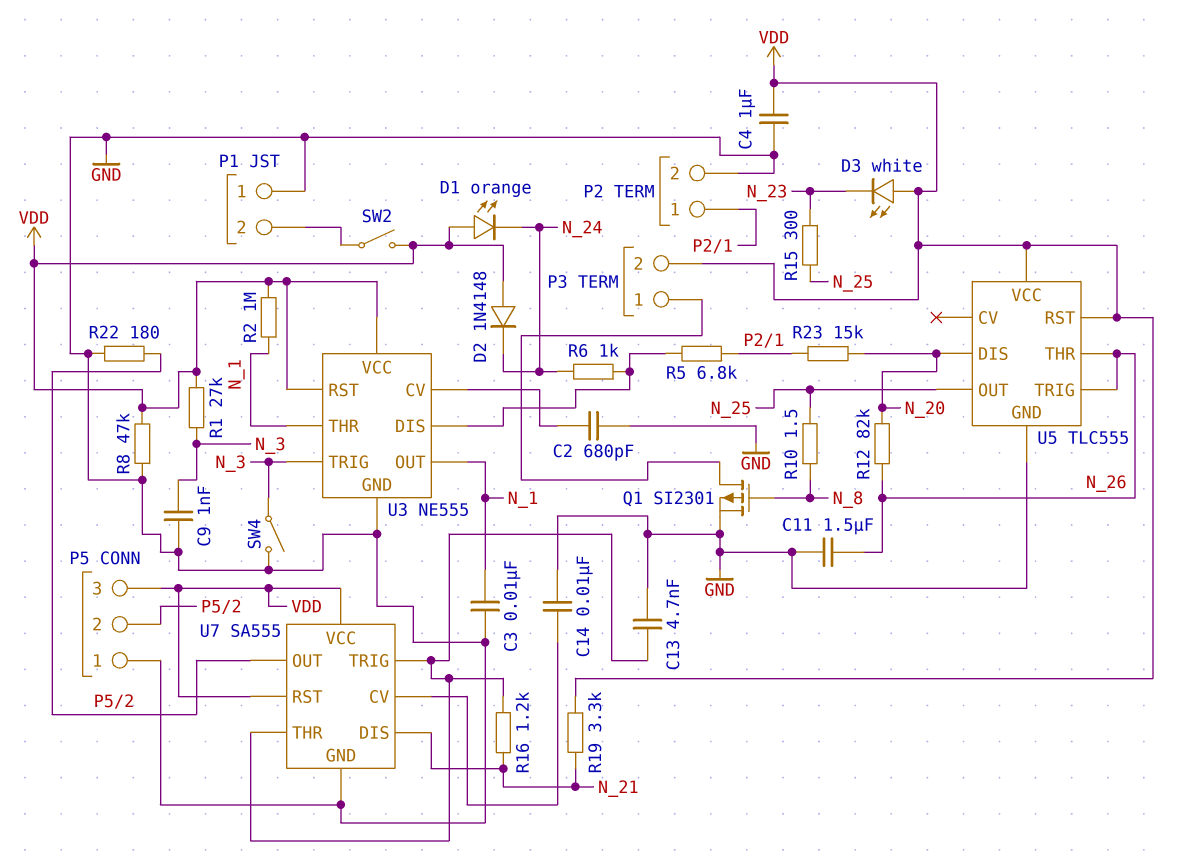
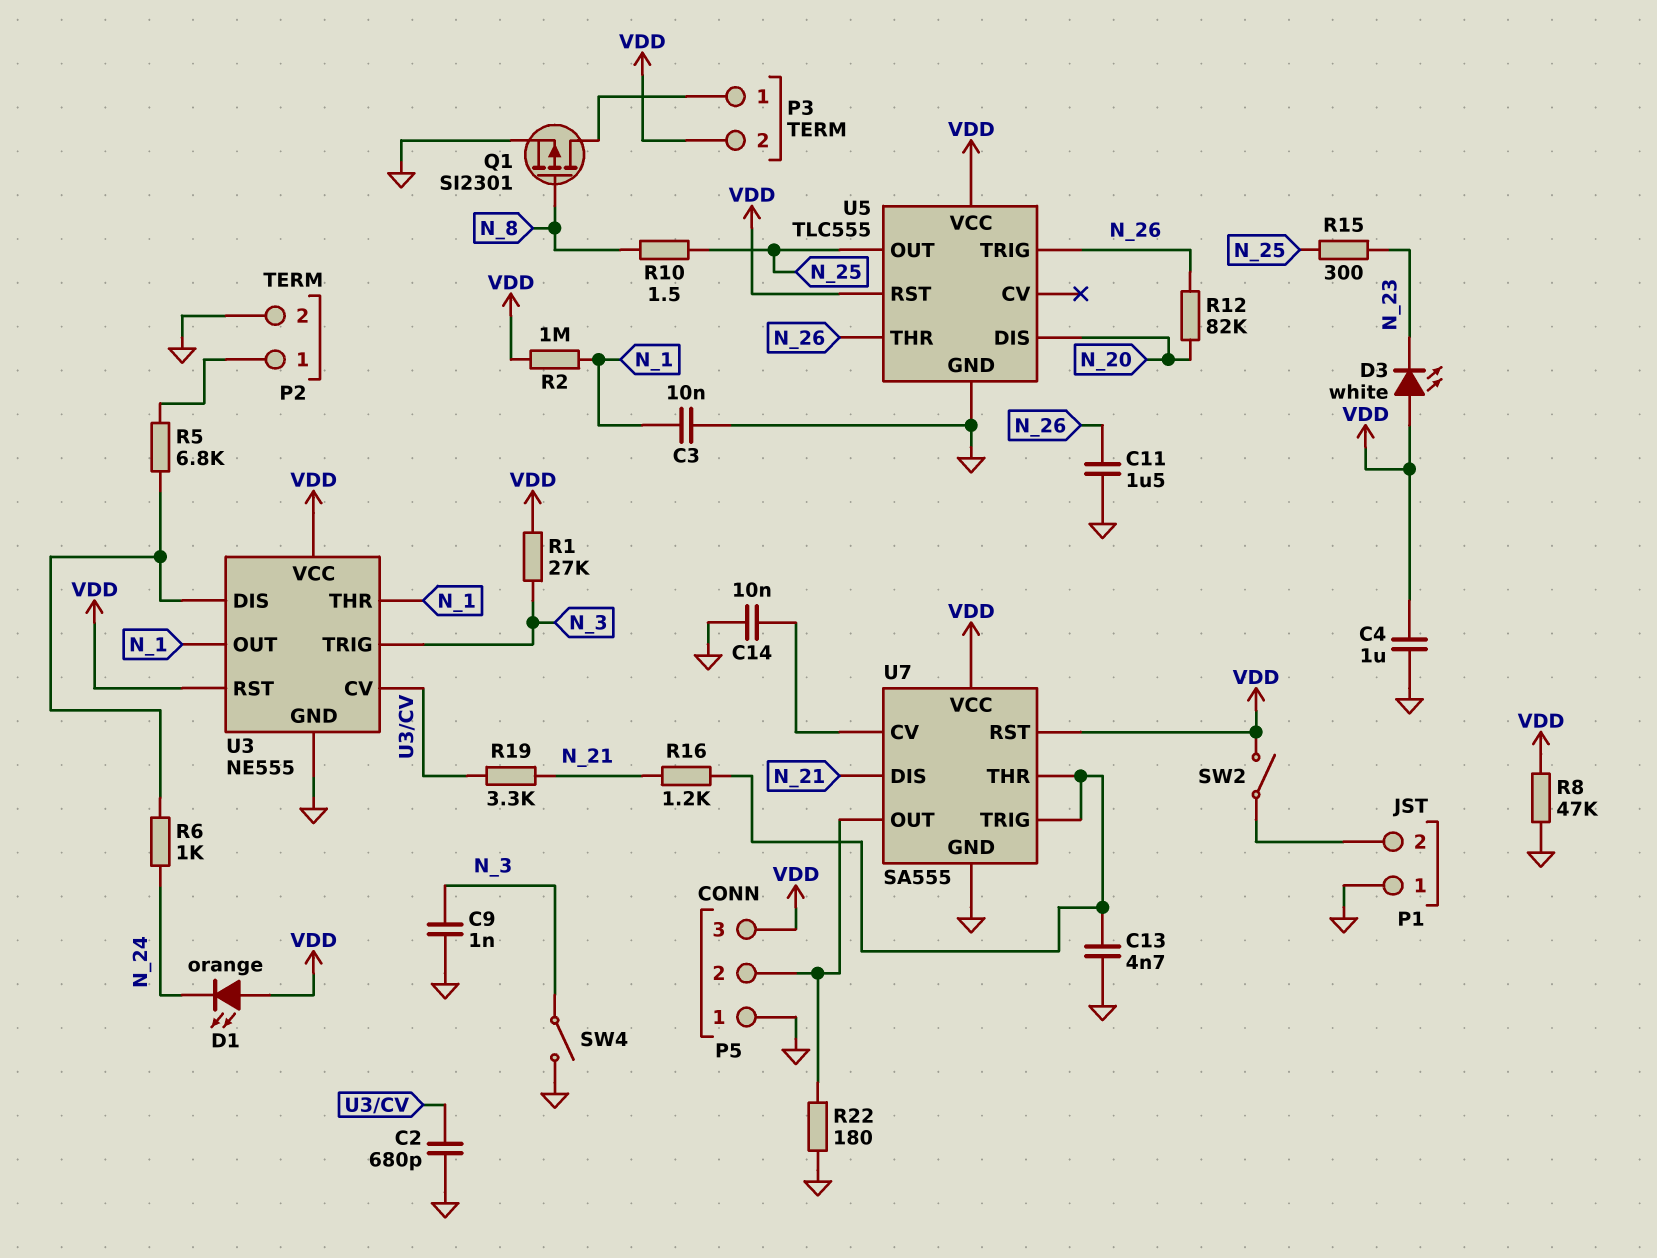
D2: diode 1N4148 (A VDD, K N_24) -> none
R19: 3.3k (N_21, VDD) -> 3.3k (N_21, U3/CV)
R23: 15k (N_20, P2/1) -> none

